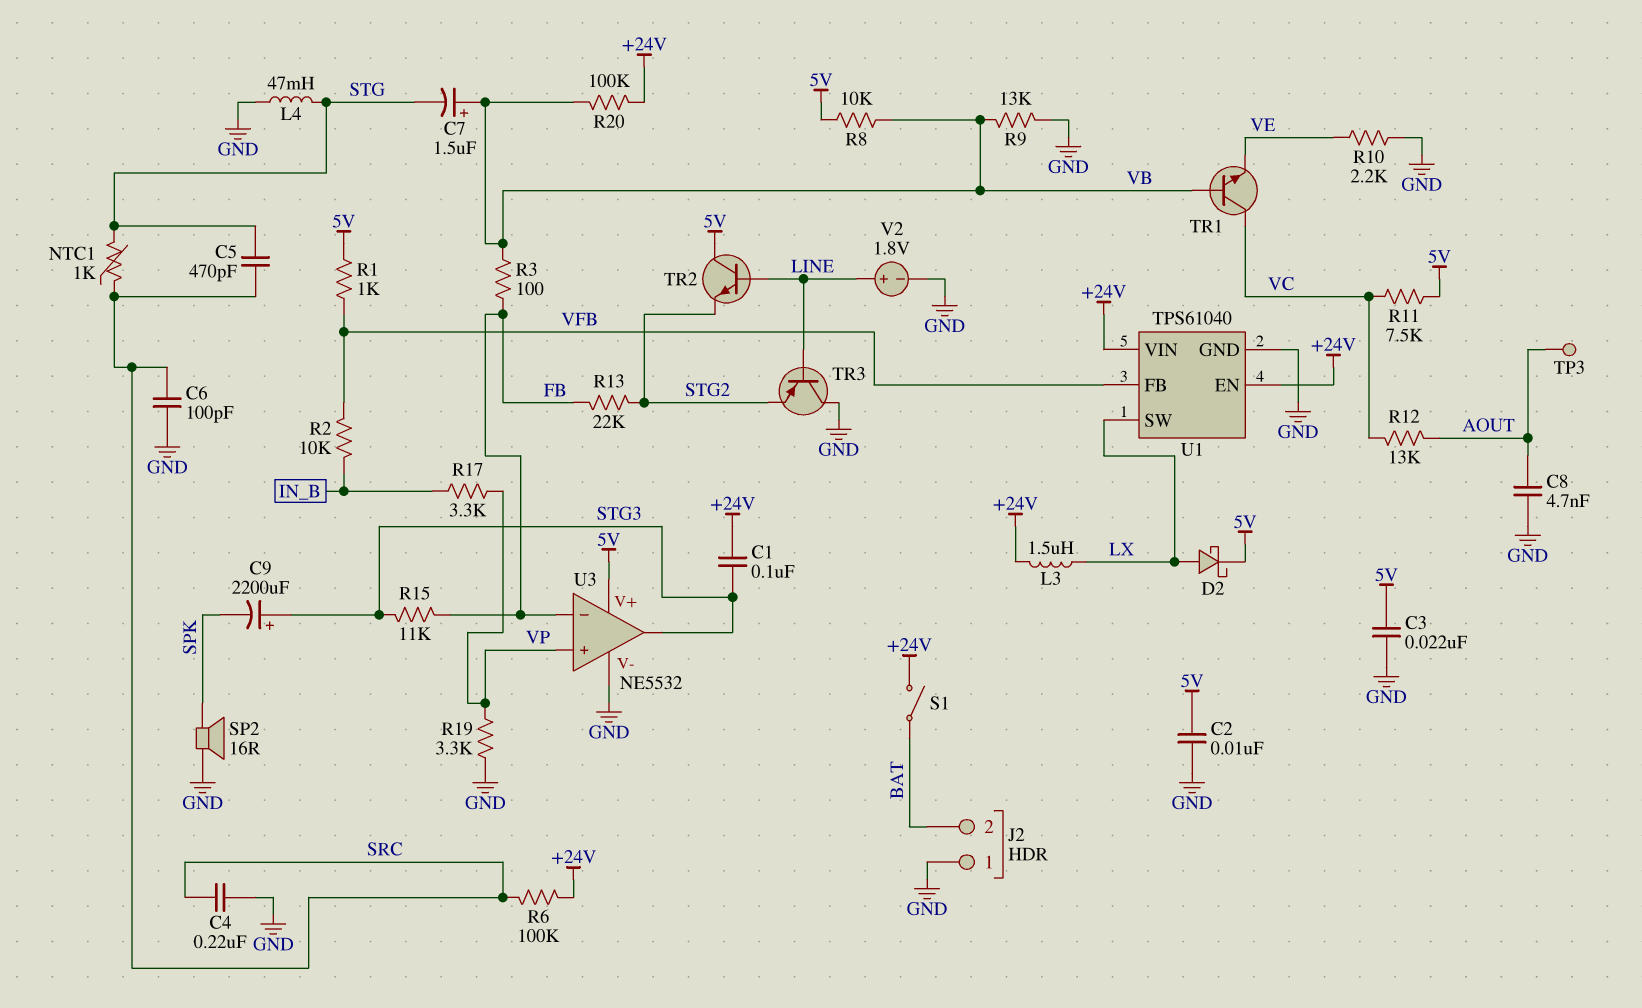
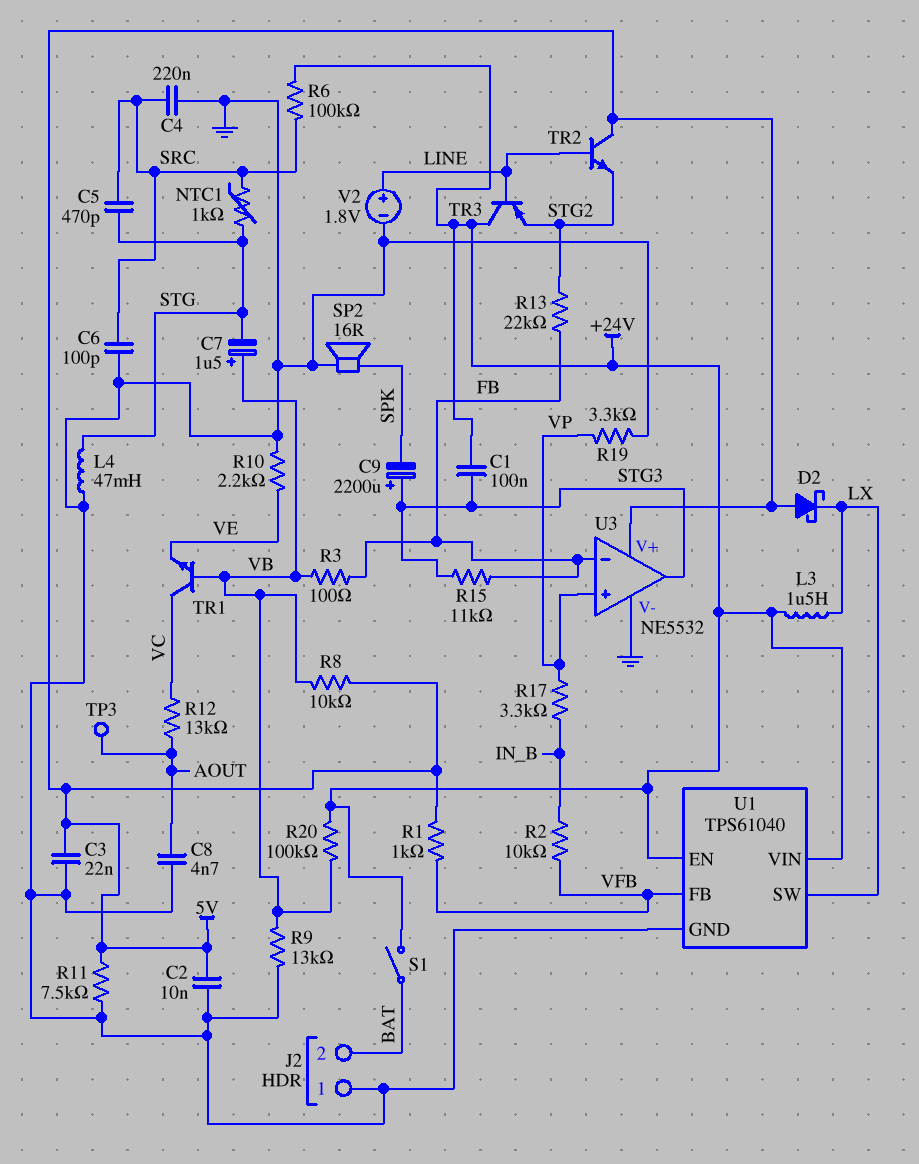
D2: schottky (A LX, K 5V) -> schottky (A 5V, K LX)
R11: 7.5k (5V, VC) -> 7.5k (5V, GND)
TR3: PNP (B LINE, C GND, E STG2) -> PNP (B LINE, C +24V, E STG2)

